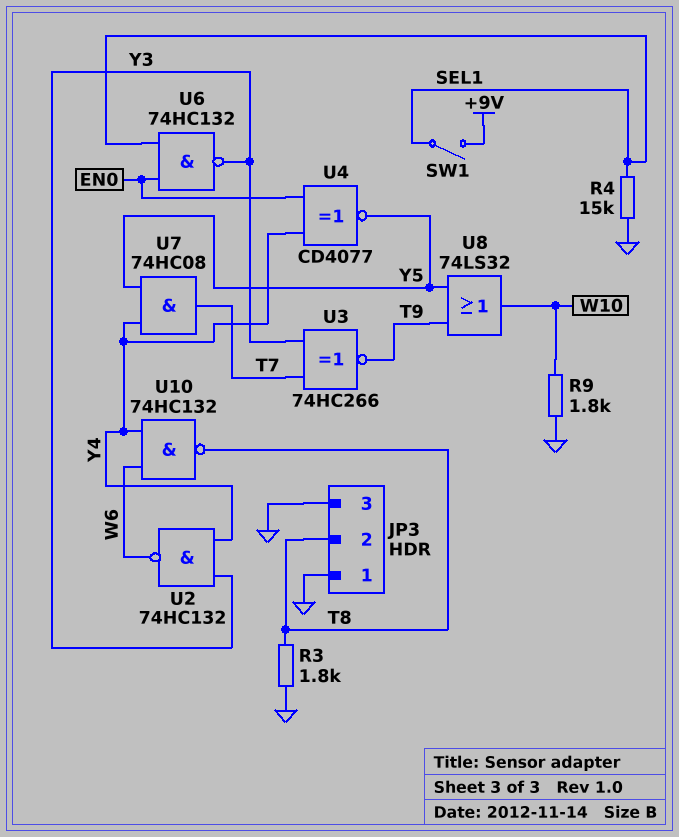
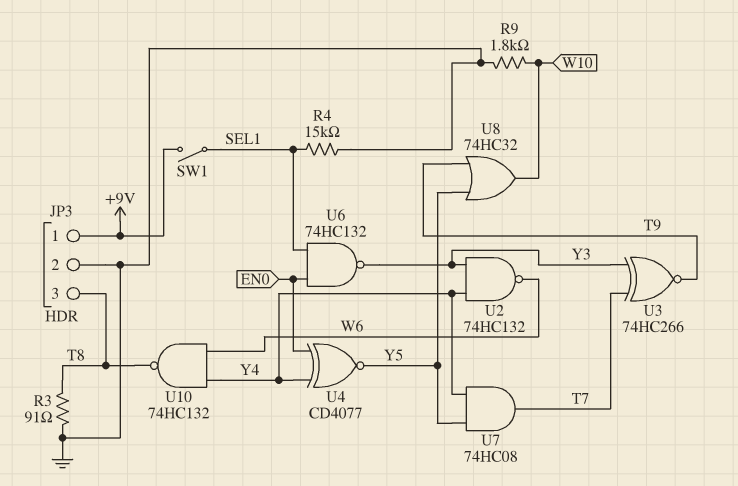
JP3 pin 1: GND -> +9V
JP3 pin 2: T8 -> GND
JP3 pin 3: GND -> T8
R3: 1.8k (GND, T8) -> 91 (GND, T8)
U8: OR 74LS32 (in T9, in Y5, out W10) -> OR 74HC32 (in T9, in Y5, out W10)

